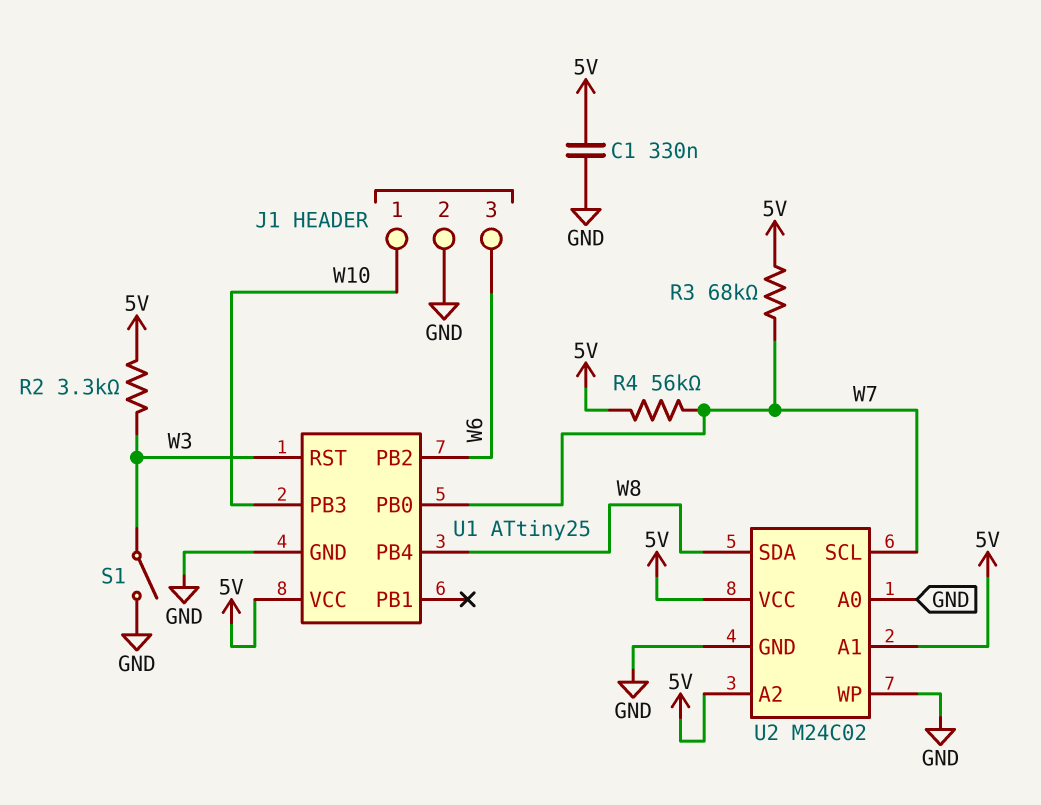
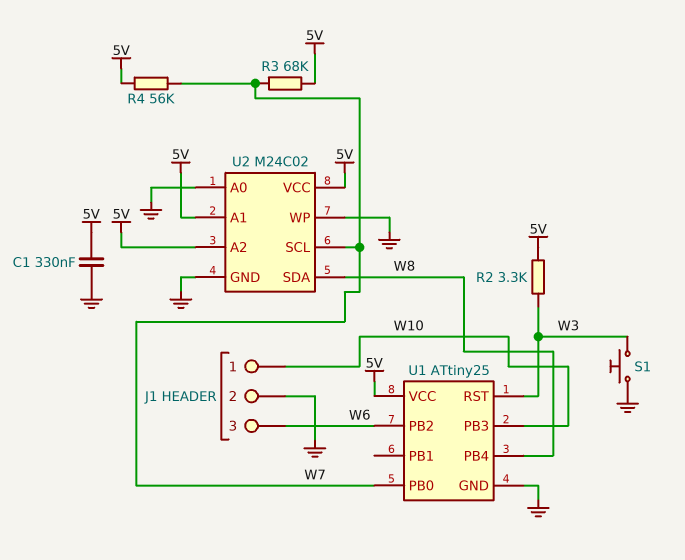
S1: switch (GND, W3) -> button (GND, W3)

